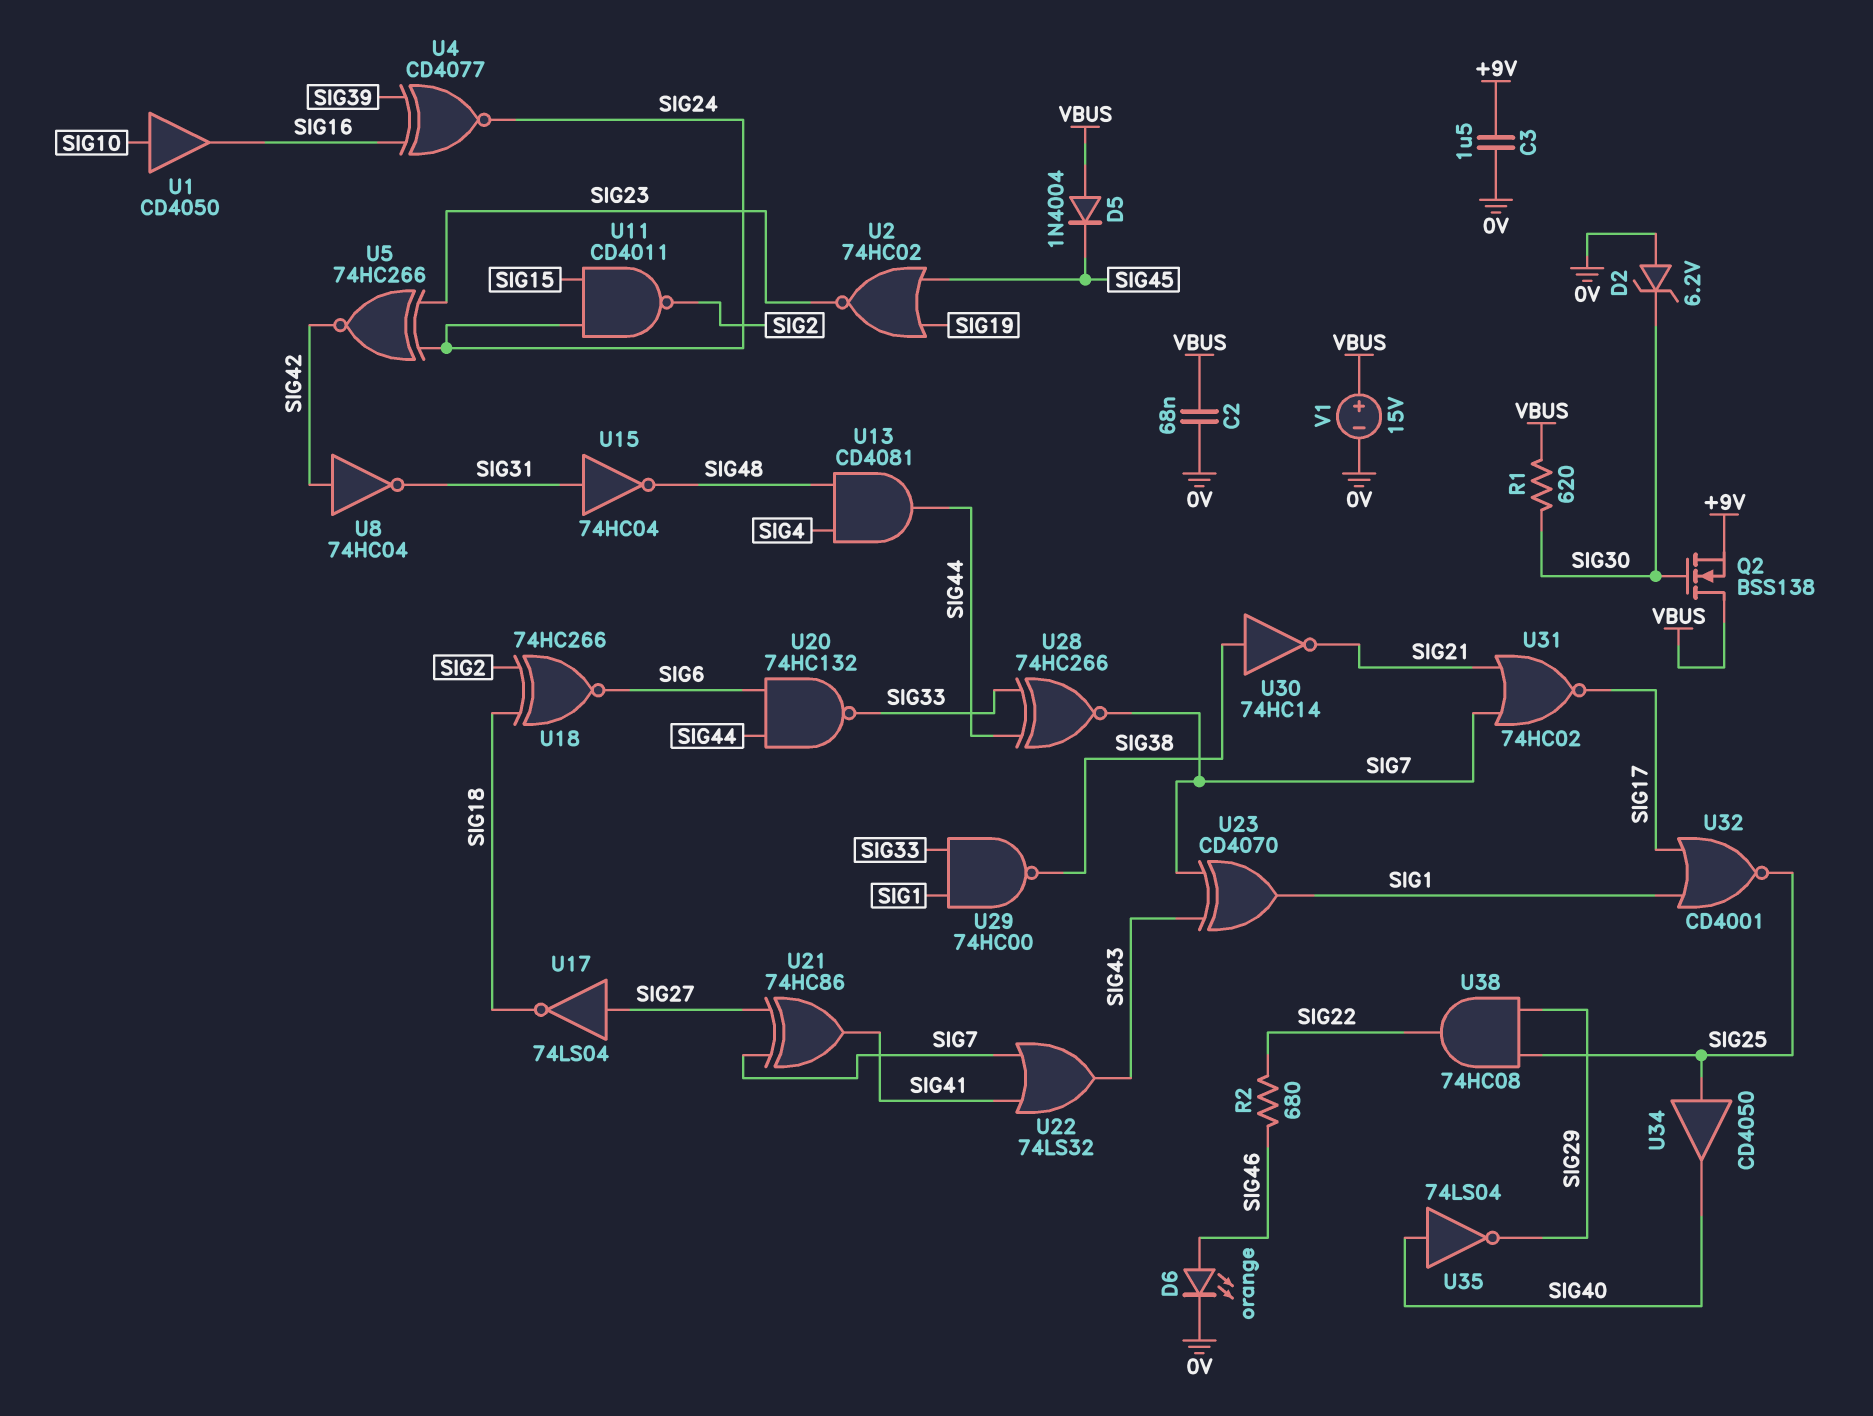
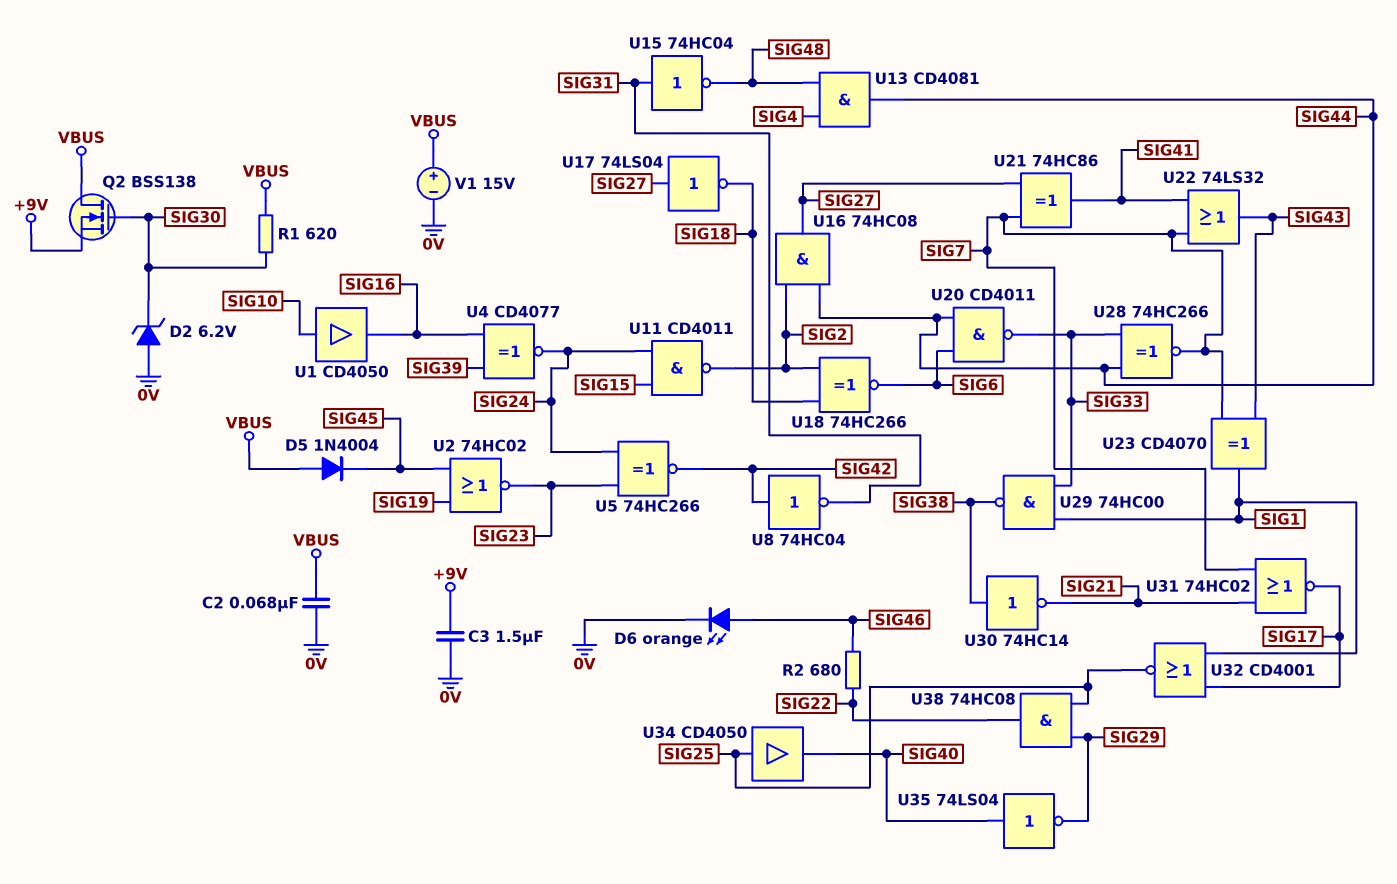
U16: none -> AND 74HC08 (in SIG2, in SIG44, out SIG27)
U20: NAND 74HC132 (in SIG6, in SIG44, out SIG33) -> NAND CD4011 (in SIG6, in SIG44, out SIG33)

